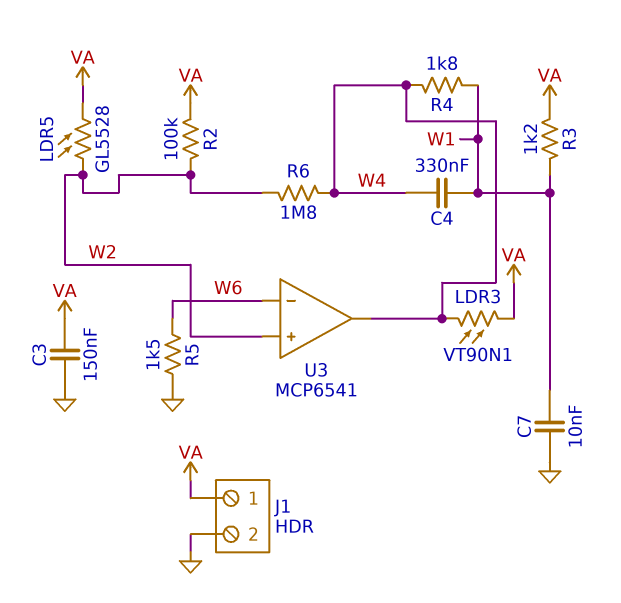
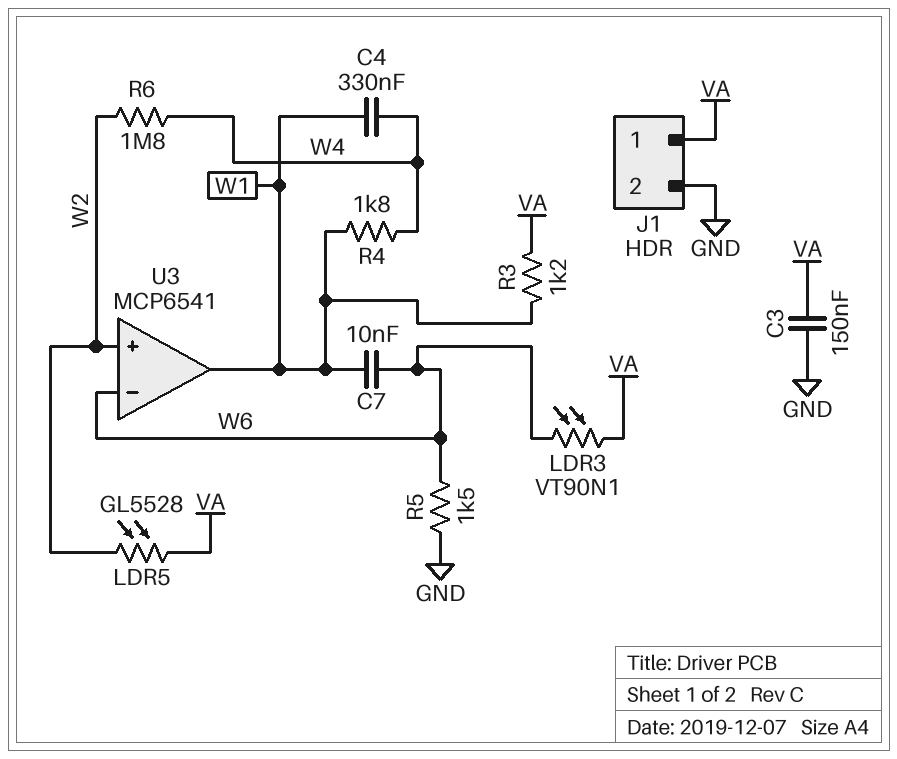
C7: 10nF (GND, W1) -> 10nF (W1, W6)
LDR3: VT90N1 (VA, W4) -> VT90N1 (VA, W6)
R2: 100k (VA, W2) -> none
U3 pin out: W4 -> W1

